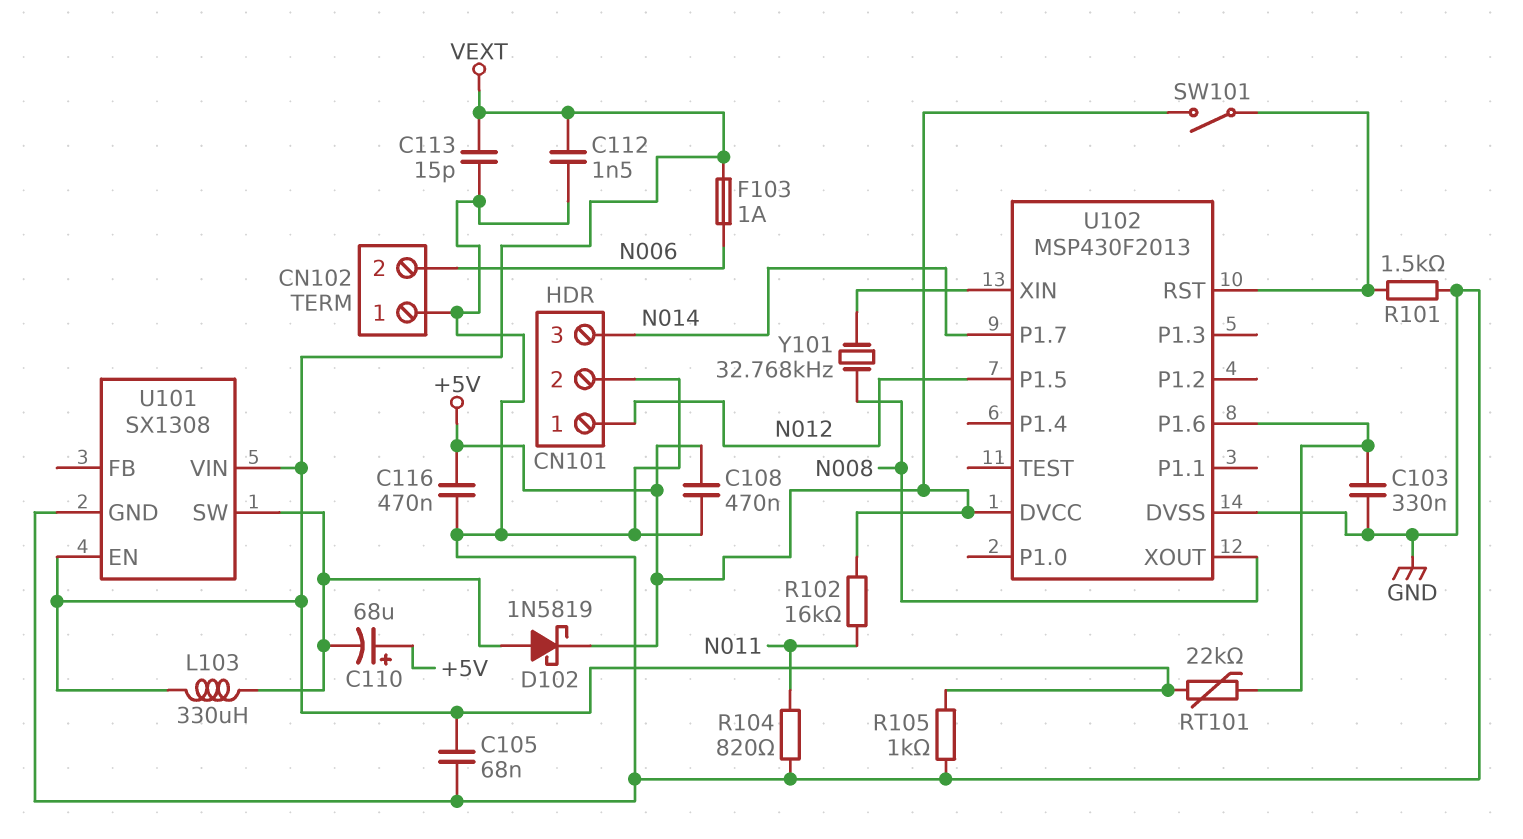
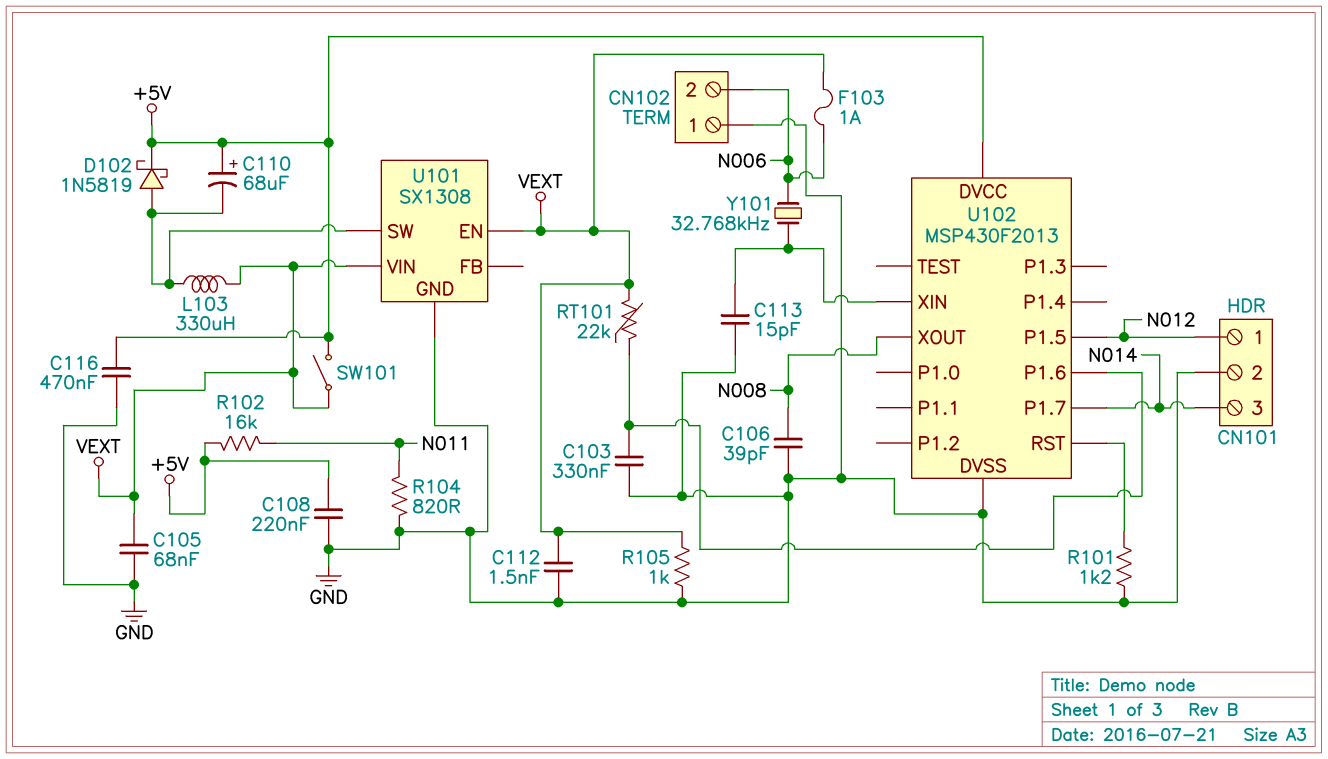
C106: none -> 39pF (GND, N008)
C108: 470nF (+5V, GND) -> 220nF (+5V, GND)
C113: 15pF (GND, VEXT) -> 15pF (GND, U102/XIN)
R101: 1.5k (GND, U102/RST) -> 1.2k (GND, U102/RST)
SW101: switch (+5V, U102/RST) -> switch (+5V, VEXT)
Y101: 32.768kHz (N008, U102/XIN) -> 32.768kHz (N006, U102/XIN)

